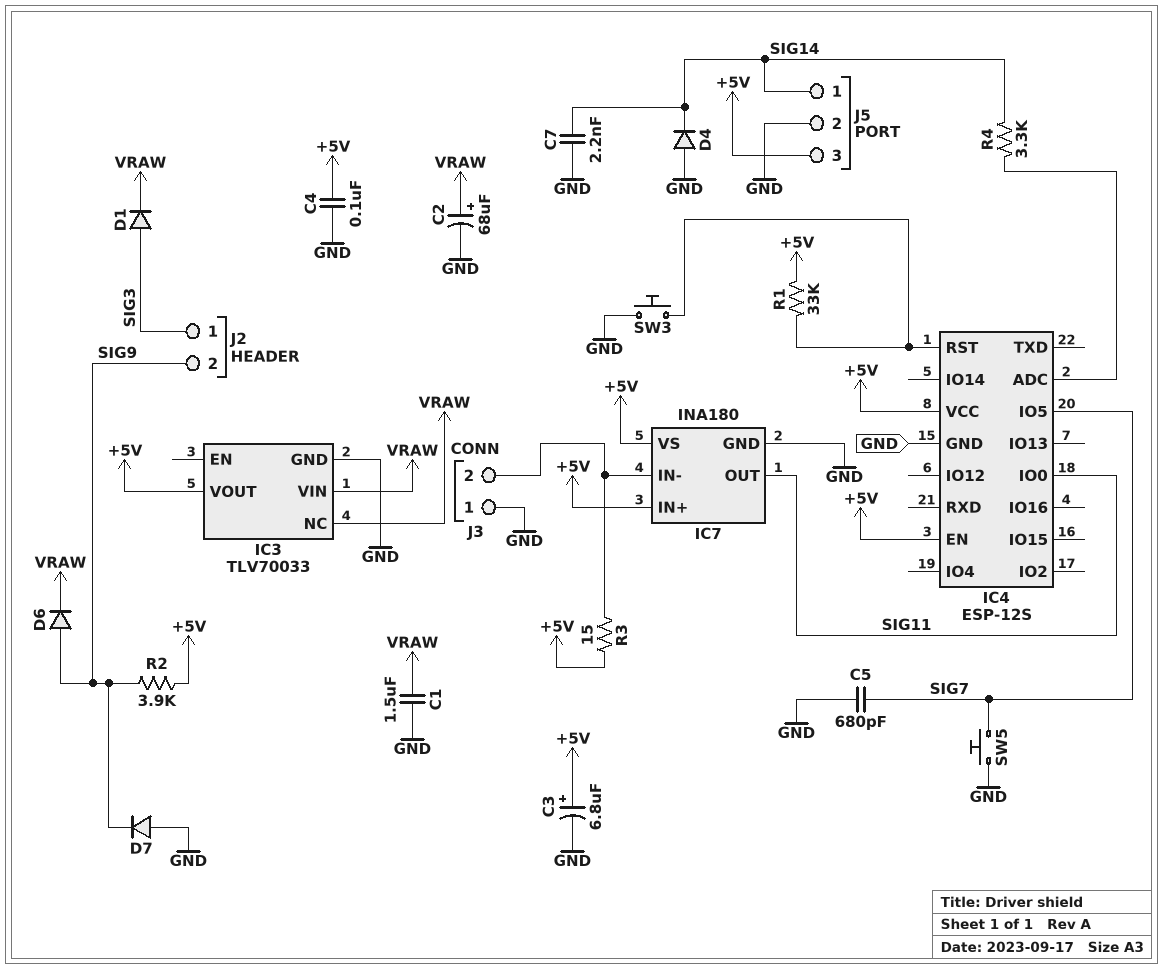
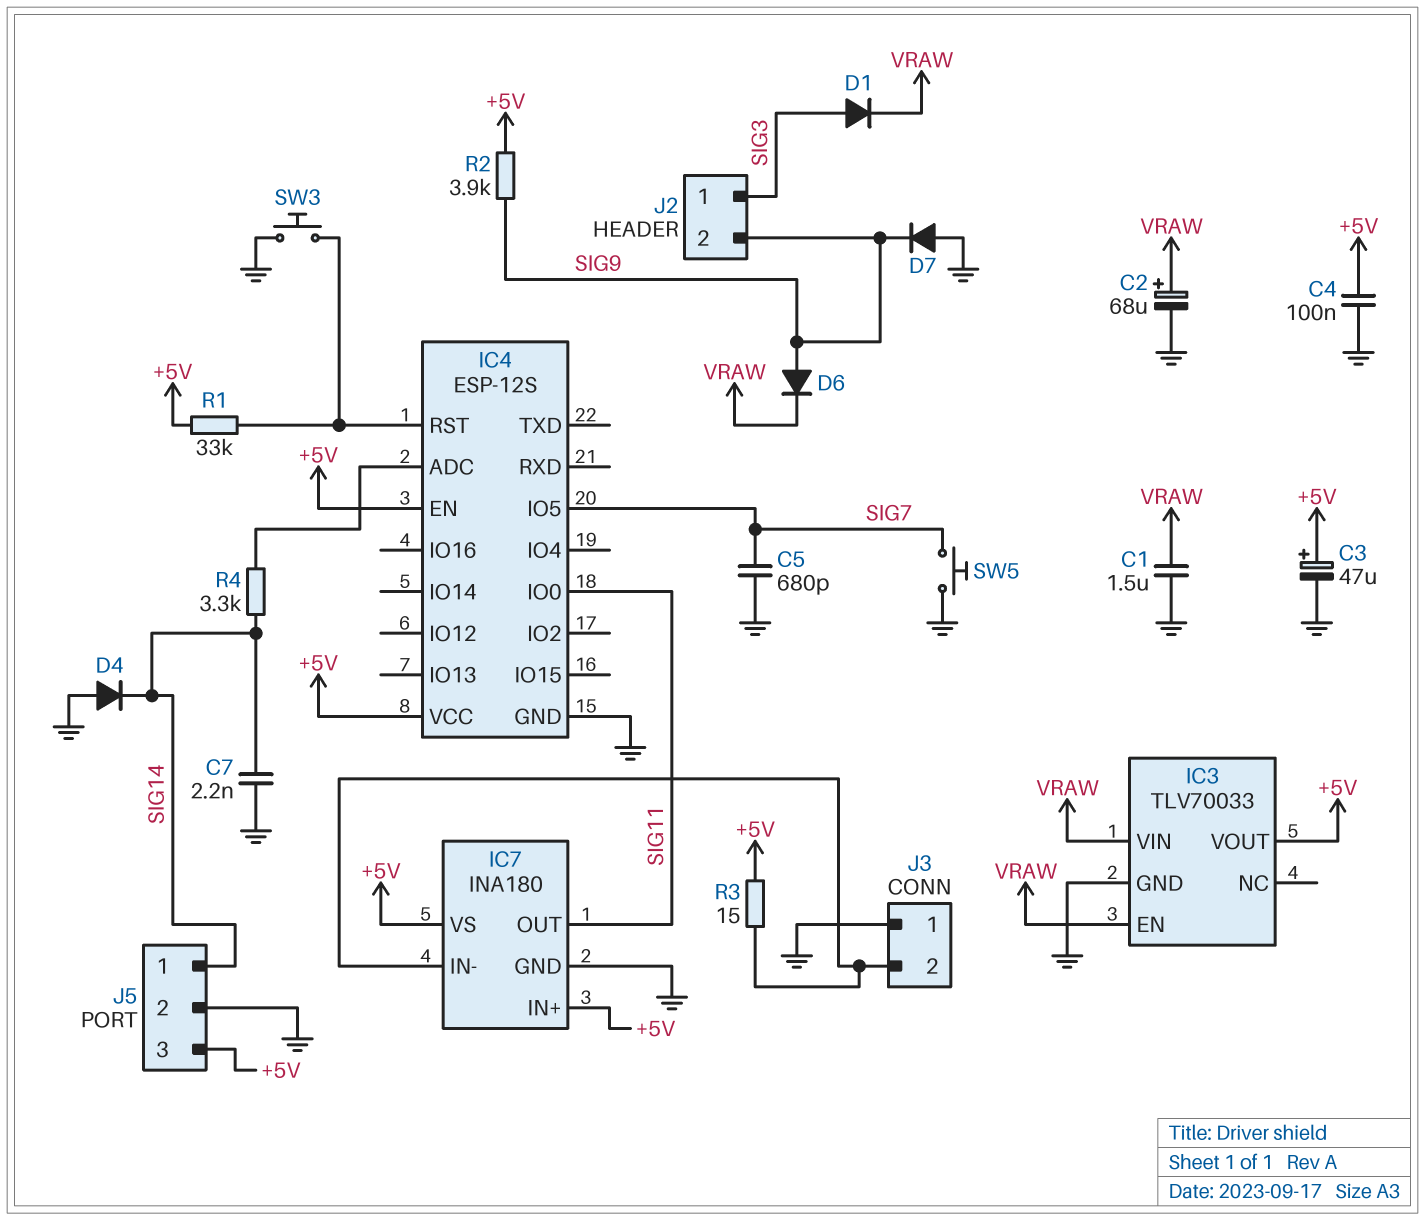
C3: 6.8uF (plus +5V, minus GND) -> 47uF (plus +5V, minus GND)
IC3 pin EN: none -> VRAW
IC3 pin NC: VRAW -> none

